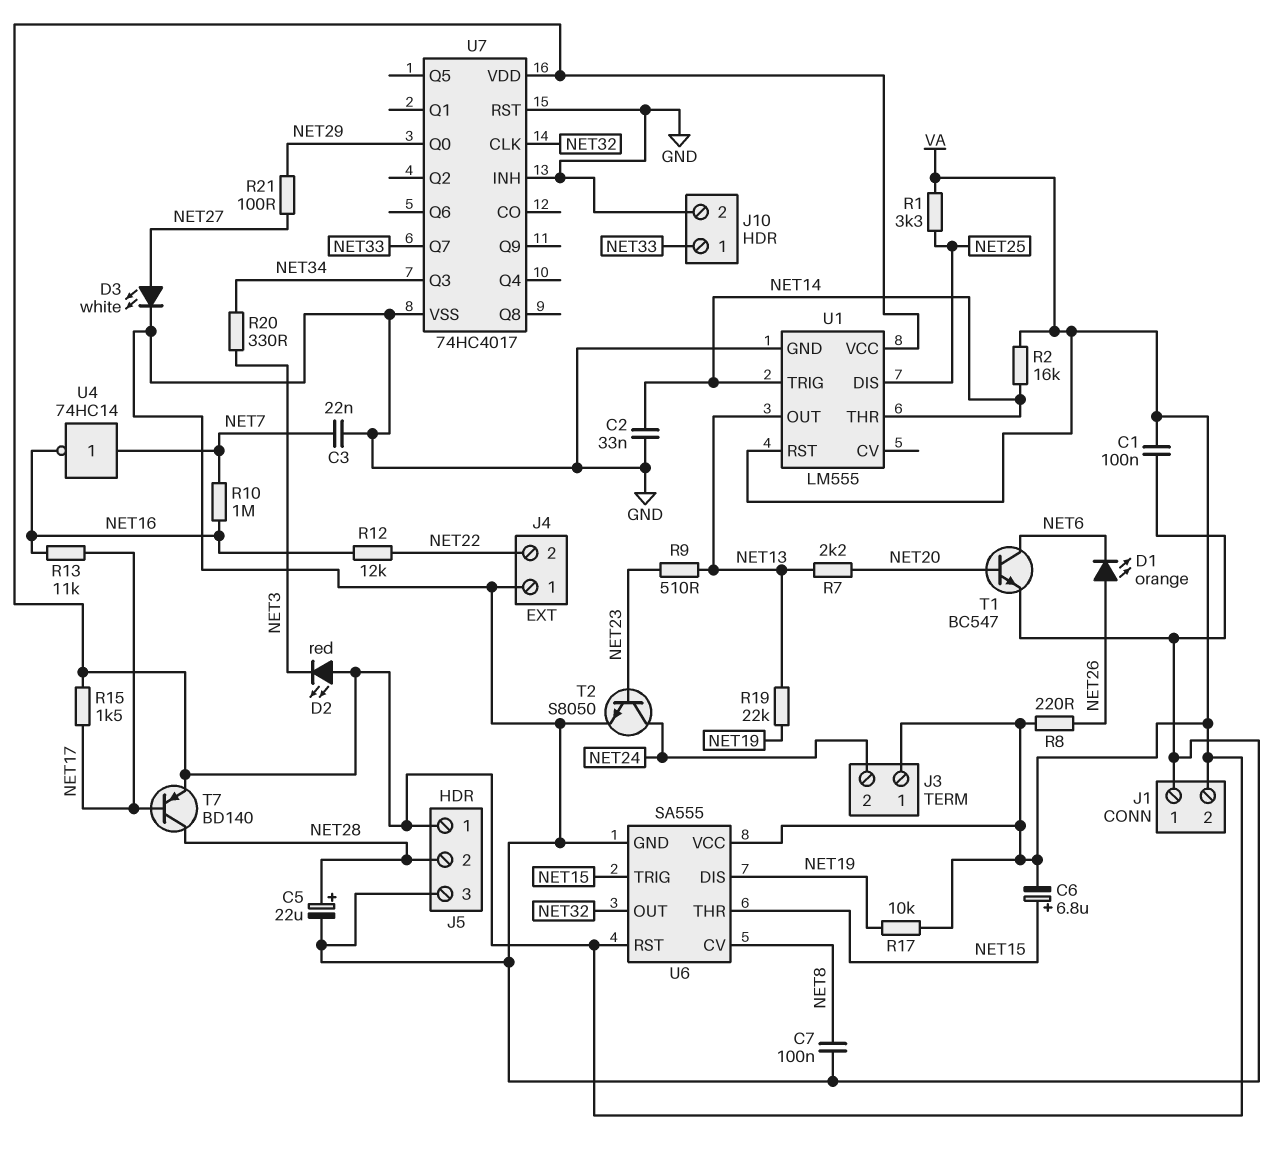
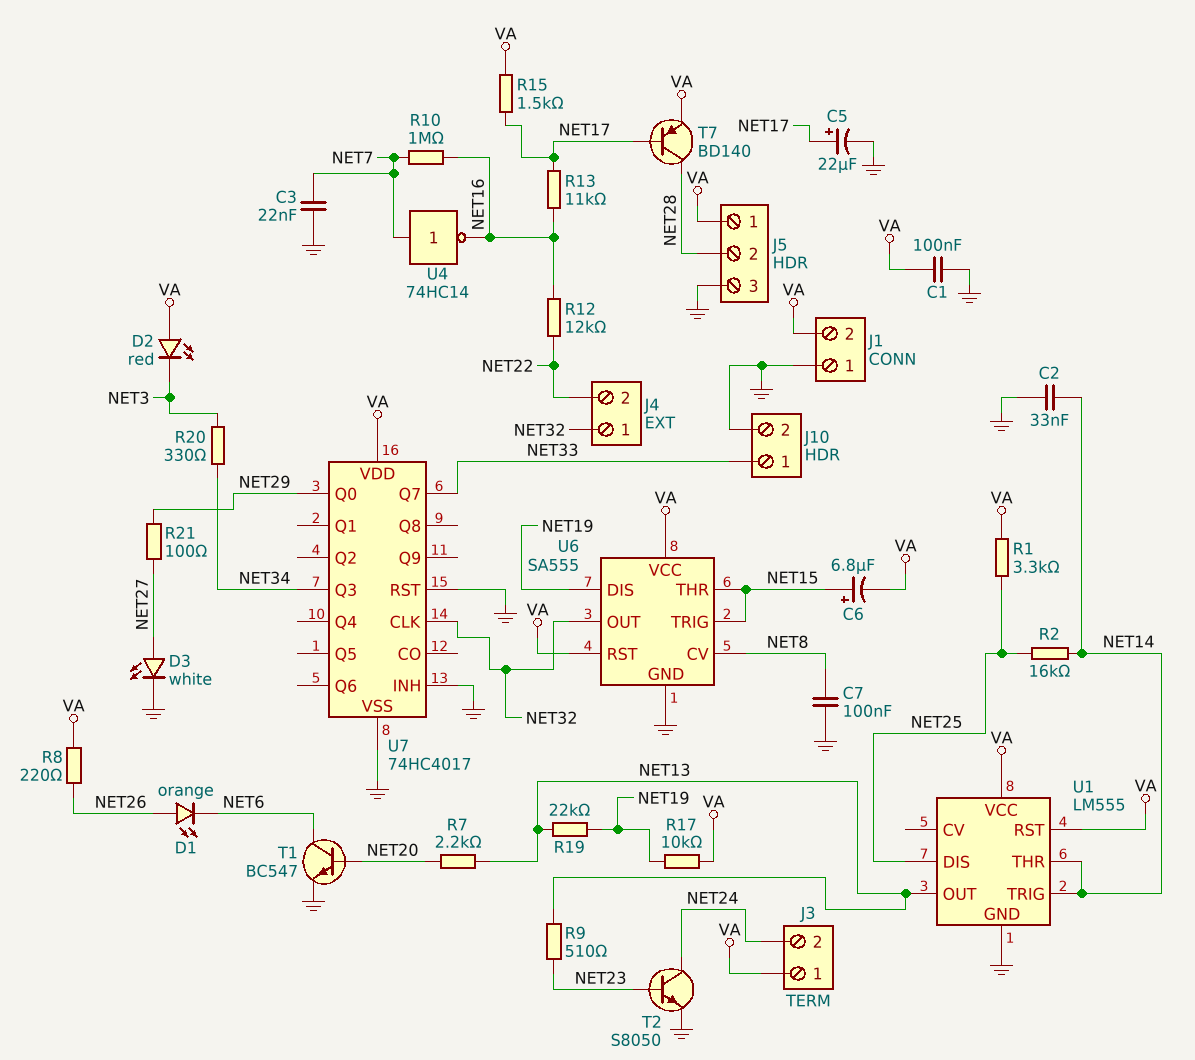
C5: 22uF (plus NET28, minus GND) -> 22uF (plus NET17, minus GND)
J4 pin 1: GND -> NET32
R2: 16k (NET14, VA) -> 16k (NET14, NET25)

